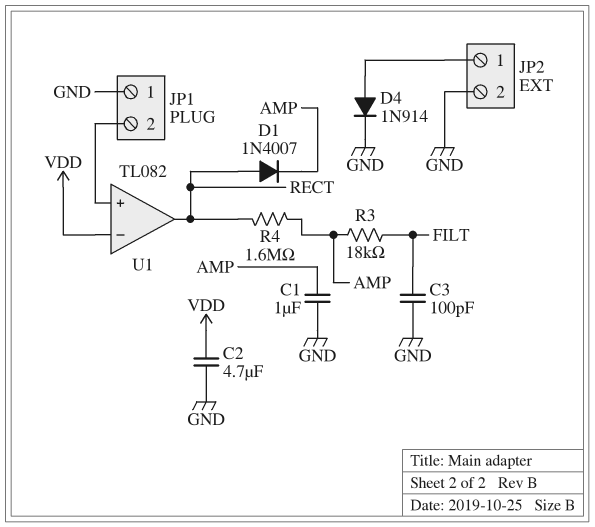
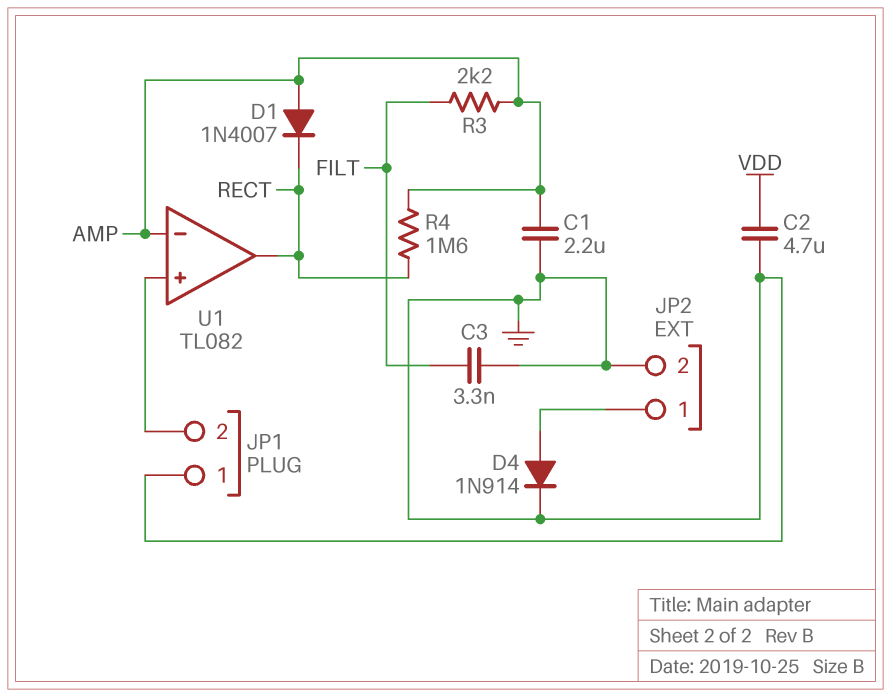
C1: 1uF (AMP, GND) -> 2.2uF (AMP, GND)
C3: 100pF (FILT, GND) -> 3.3nF (FILT, GND)
D1: diode 1N4007 (A RECT, K AMP) -> diode 1N4007 (A AMP, K RECT)
R3: 18k (AMP, FILT) -> 2.2k (AMP, FILT)
U1 pin in-: VDD -> AMP

